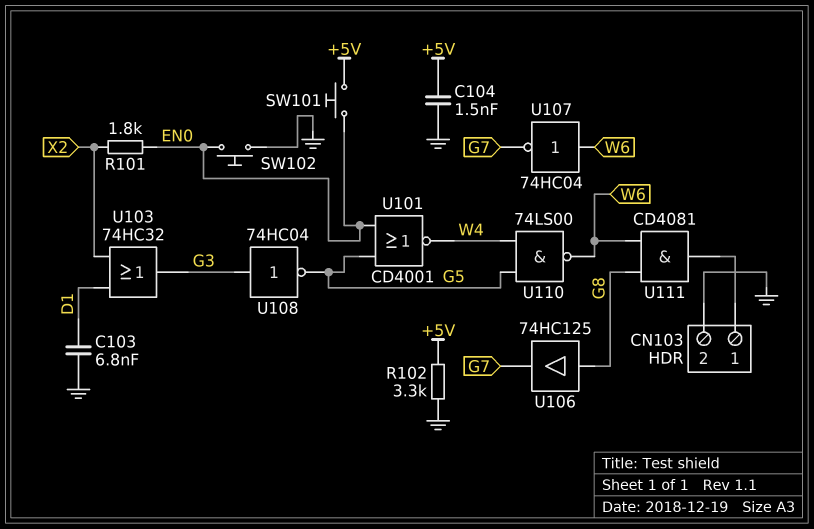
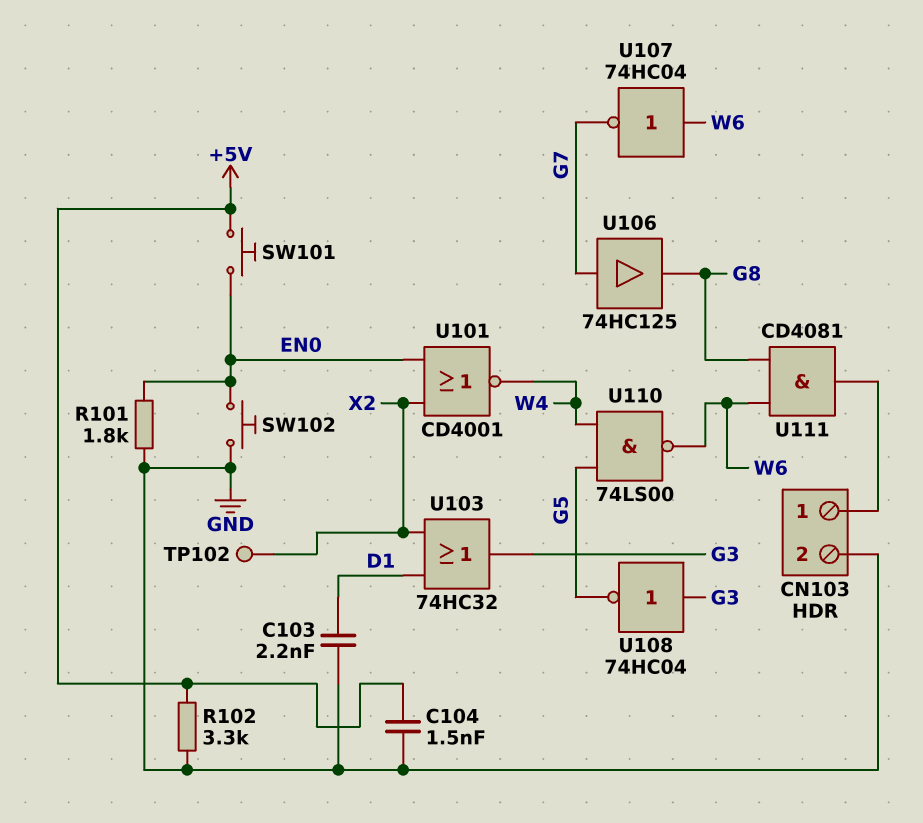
C103: 6.8nF (D1, GND) -> 2.2nF (D1, GND)
R101: 1.8k (EN0, X2) -> 1.8k (EN0, GND)
TP102: none -> test point (X2)
U101: NOR CD4001 (in EN0, in G5, out W4) -> NOR CD4001 (in EN0, in X2, out W4)
U106: buffer 74HC125 (in G8, out G7) -> buffer 74HC125 (in G7, out G8)

